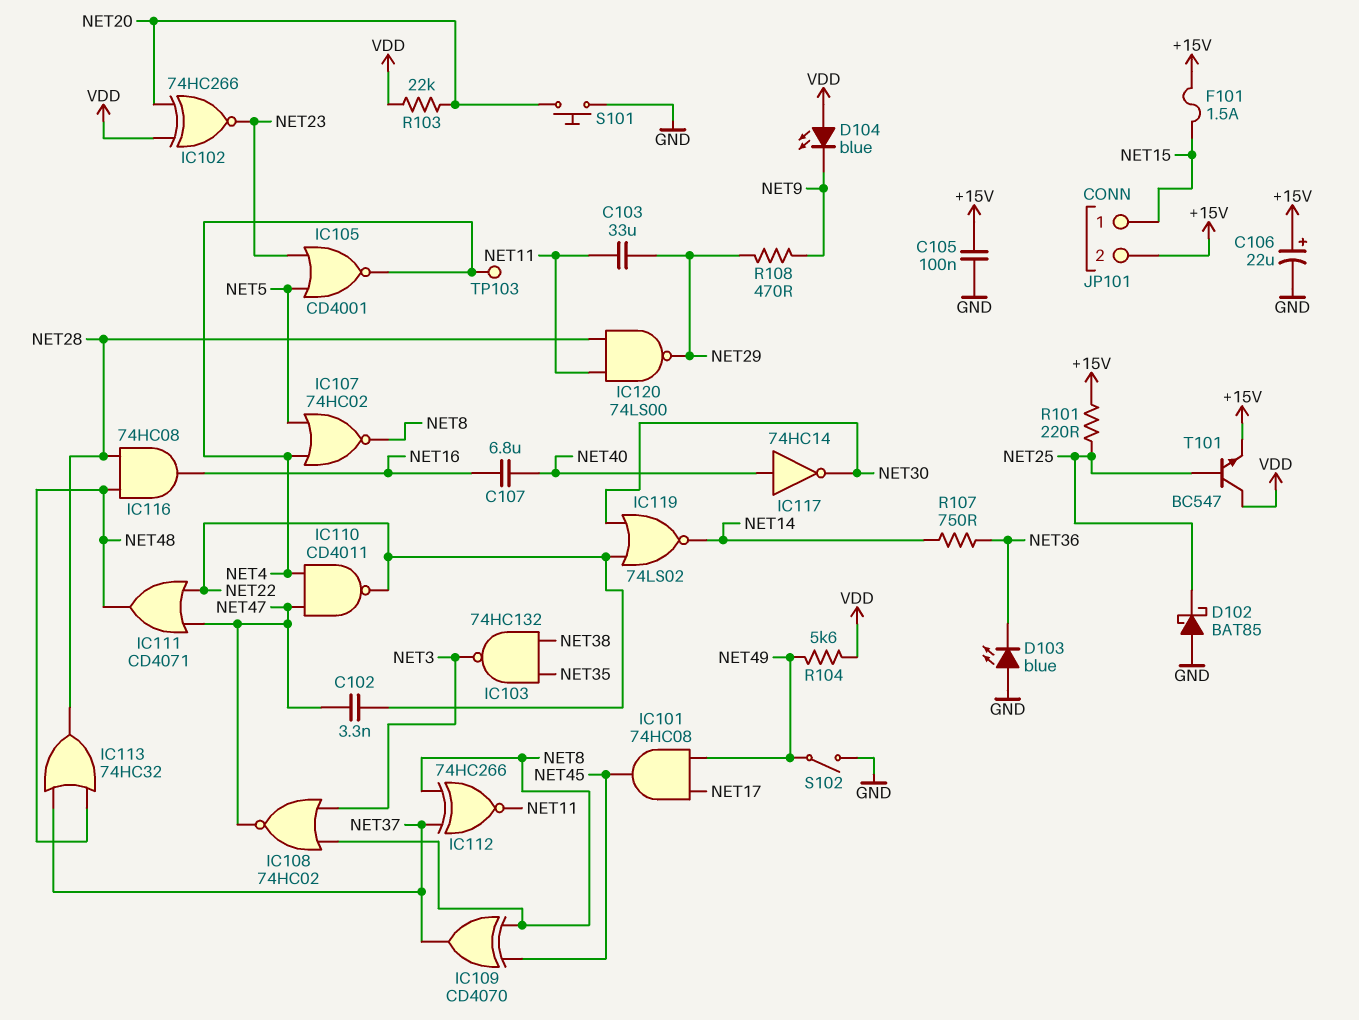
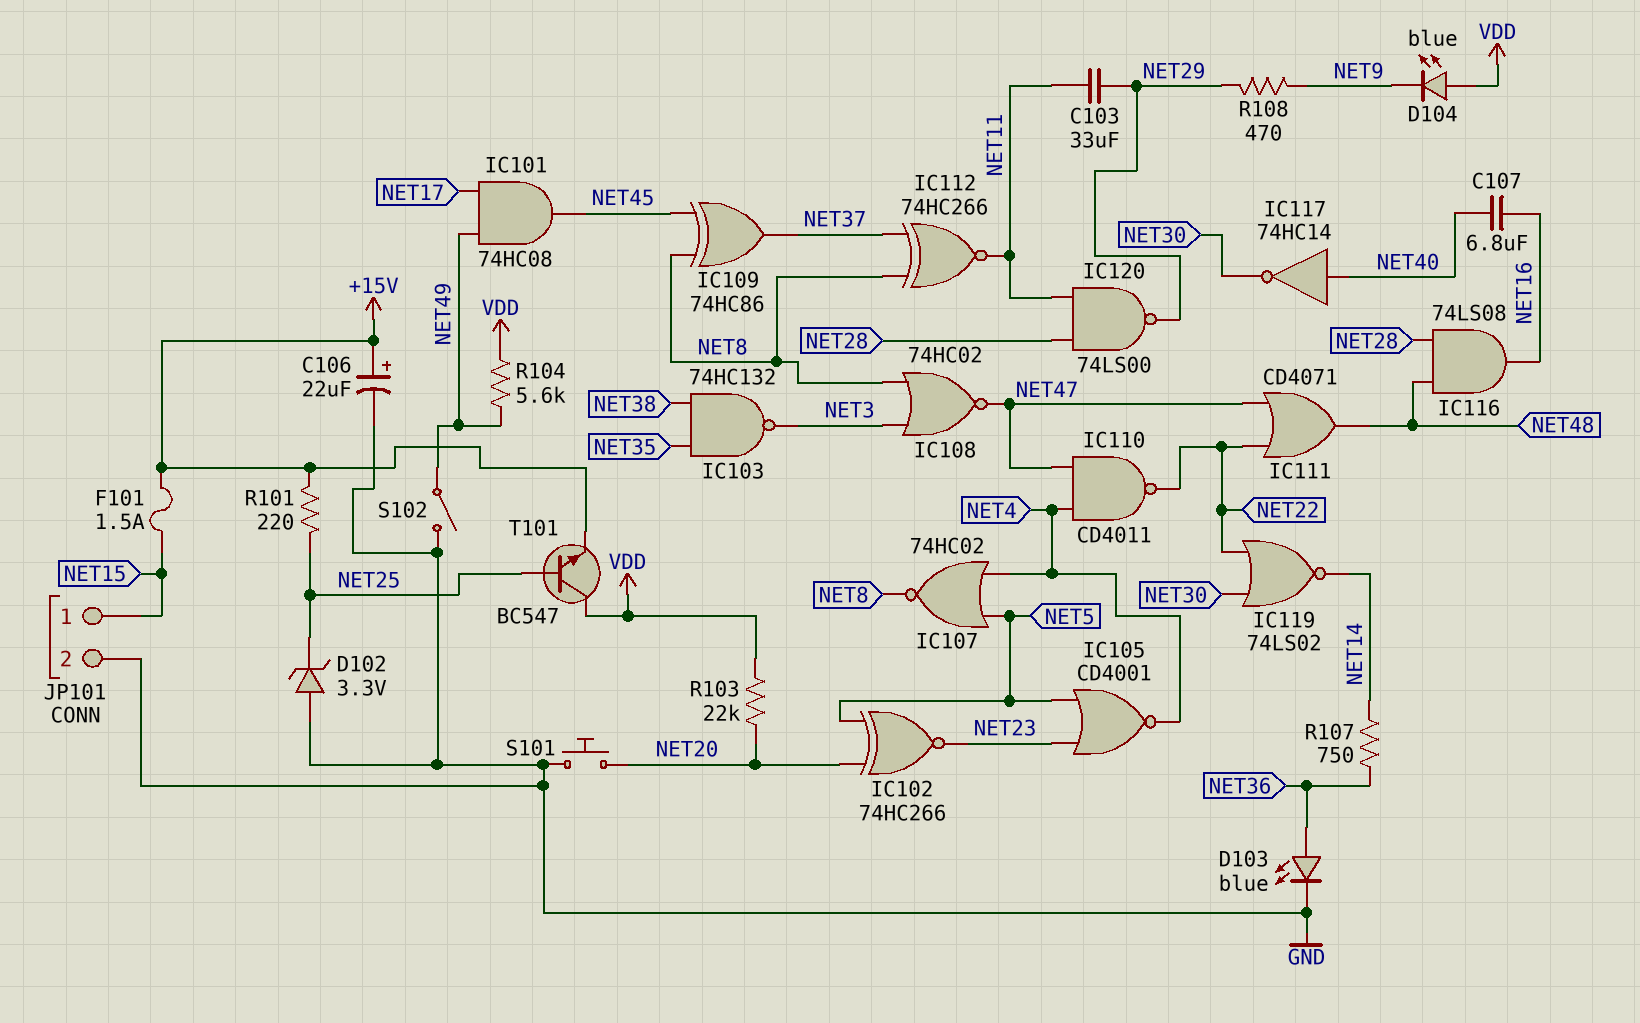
C102: 3.3nF (NET22, NET47) -> none
C105: 100nF (+15V, GND) -> none
D102: schottky BAT85 (A GND, K NET25) -> zener 3.3V (A GND, K NET25)
D103: LED blue (A GND, K NET36) -> LED blue (A NET36, K GND)
IC102: XNOR 74HC266 (in NET20, in VDD, out NET23) -> XNOR 74HC266 (in NET5, in NET20, out NET23)
IC109: XOR CD4070 (in NET8, in NET45, out NET37) -> XOR 74HC86 (in NET8, in NET45, out NET37)
IC113: OR 74HC32 (in NET37, in NET48, out NET28) -> none
IC116: AND 74HC08 (in NET28, in NET48, out NET16) -> AND 74LS08 (in NET28, in NET48, out NET16)
JP101 pin 2: +15V -> GND
TP103: test point (NET4) -> none

